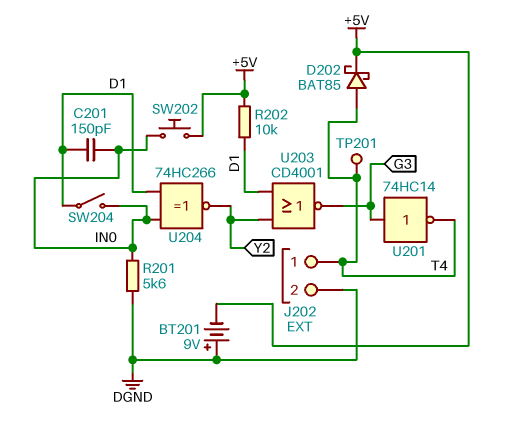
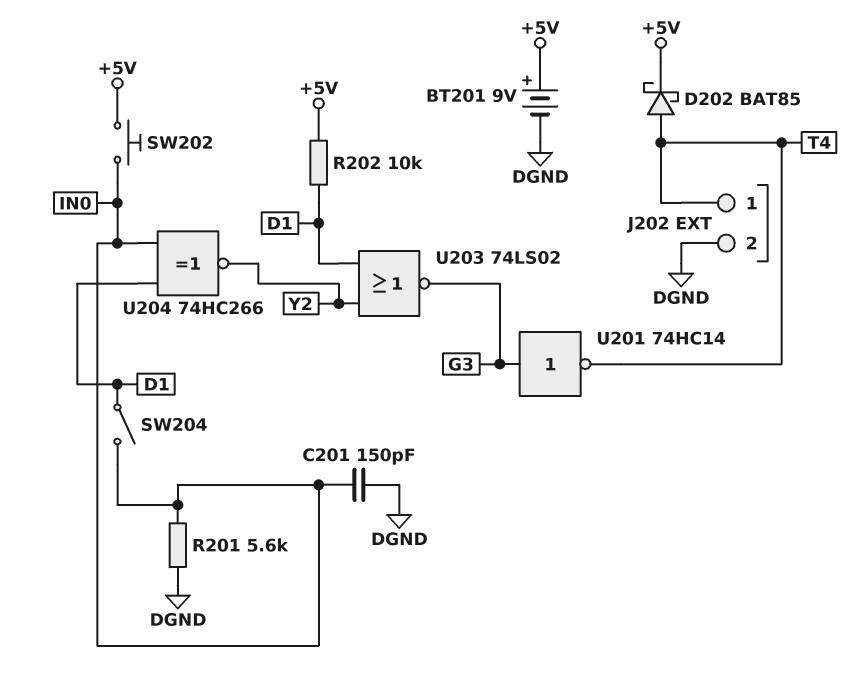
BT201: 9V (plus DGND, minus +5V) -> 9V (plus +5V, minus DGND)
C201: 150pF (D1, IN0) -> 150pF (DGND, IN0)
TP201: test point (T4) -> none
U203: NOR CD4001 (in D1, in Y2, out G3) -> NOR 74LS02 (in D1, in Y2, out G3)

